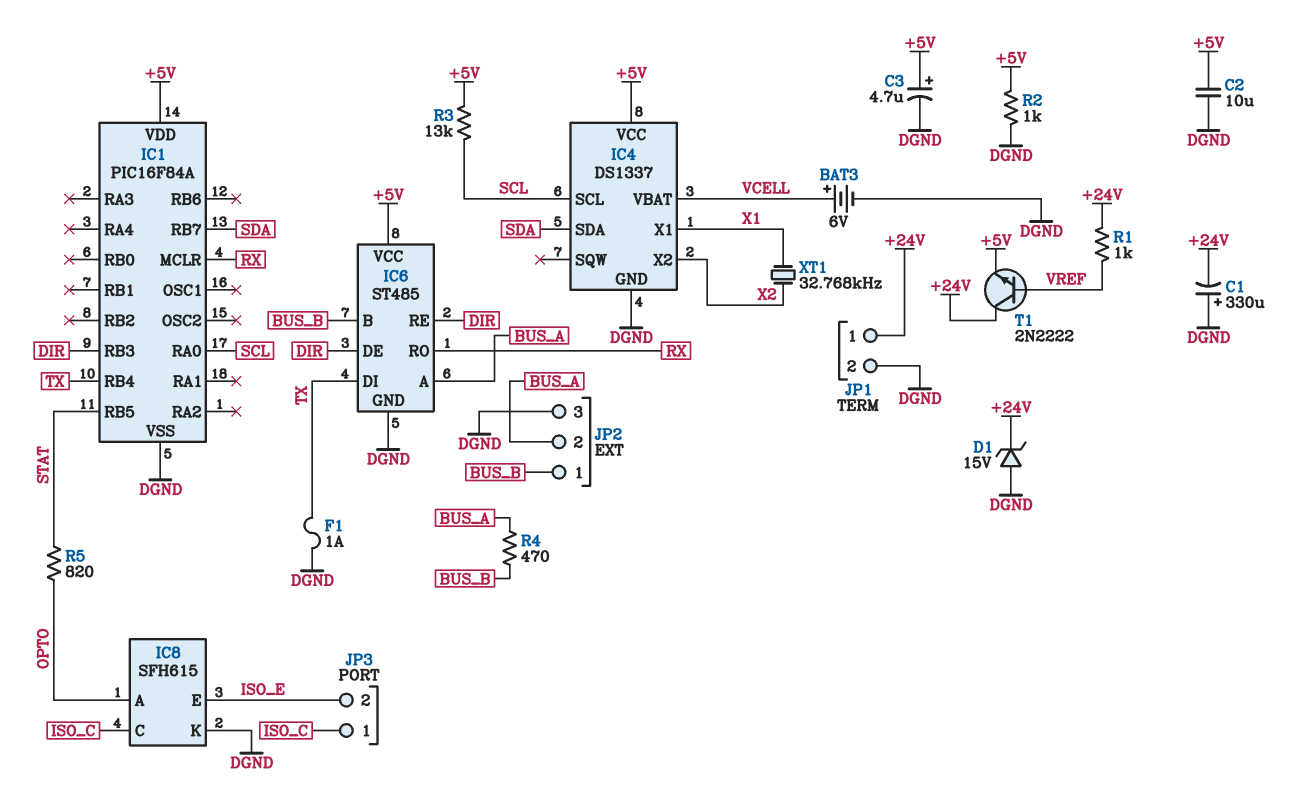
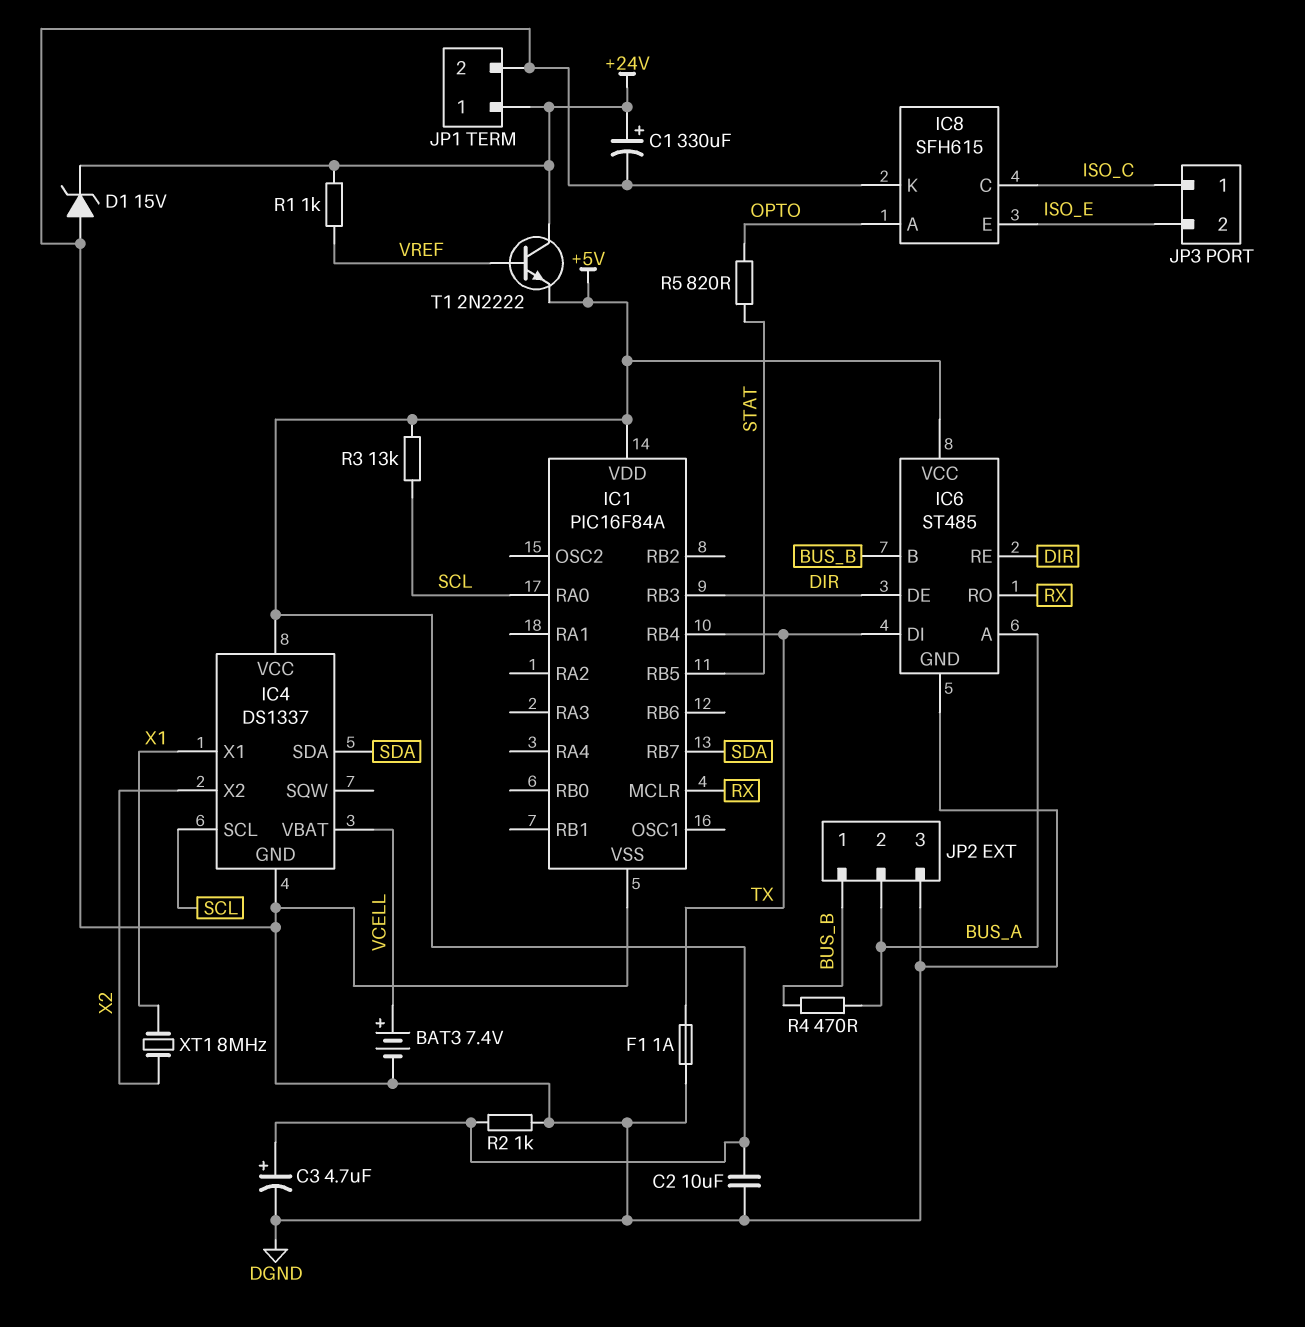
BAT3: 6V (plus VCELL, minus DGND) -> 7.4V (plus VCELL, minus DGND)
C1: 330uF (plus DGND, minus +24V) -> 330uF (plus +24V, minus DGND)
XT1: 32.768kHz (X1, X2) -> 8MHz (X1, X2)

